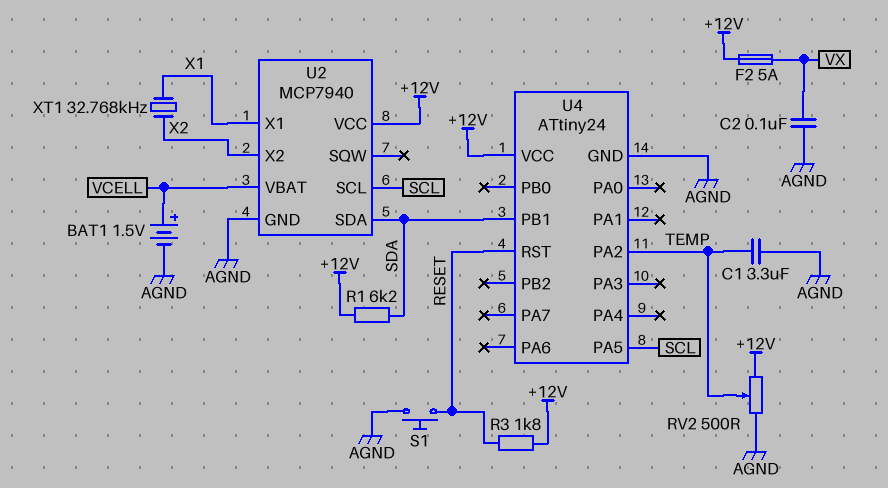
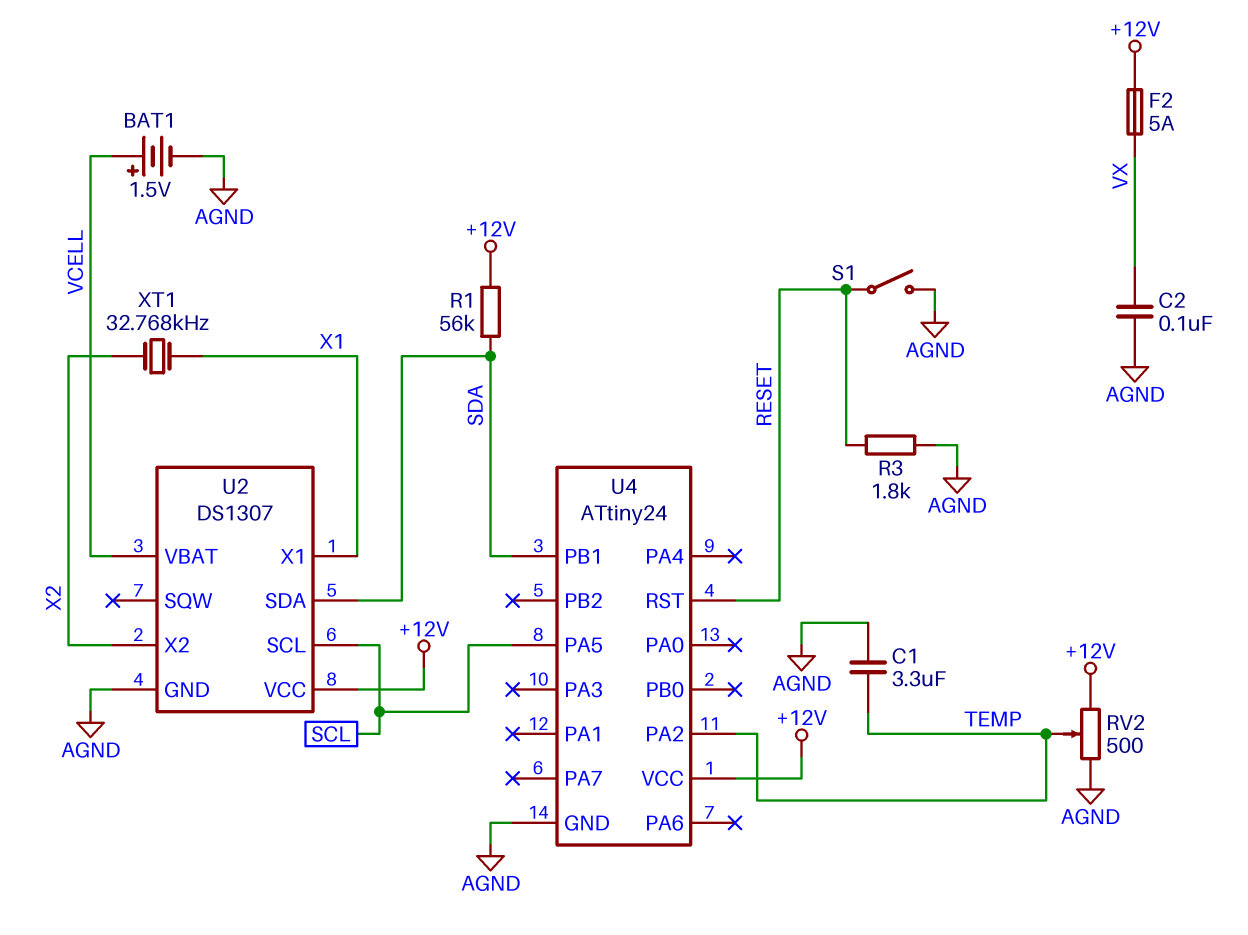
R1: 6.2k (+12V, SDA) -> 56k (+12V, SDA)
R3: 1.8k (+12V, RESET) -> 1.8k (AGND, RESET)
S1: button (AGND, RESET) -> switch (AGND, RESET)
U2: MCP7940 -> DS1307

